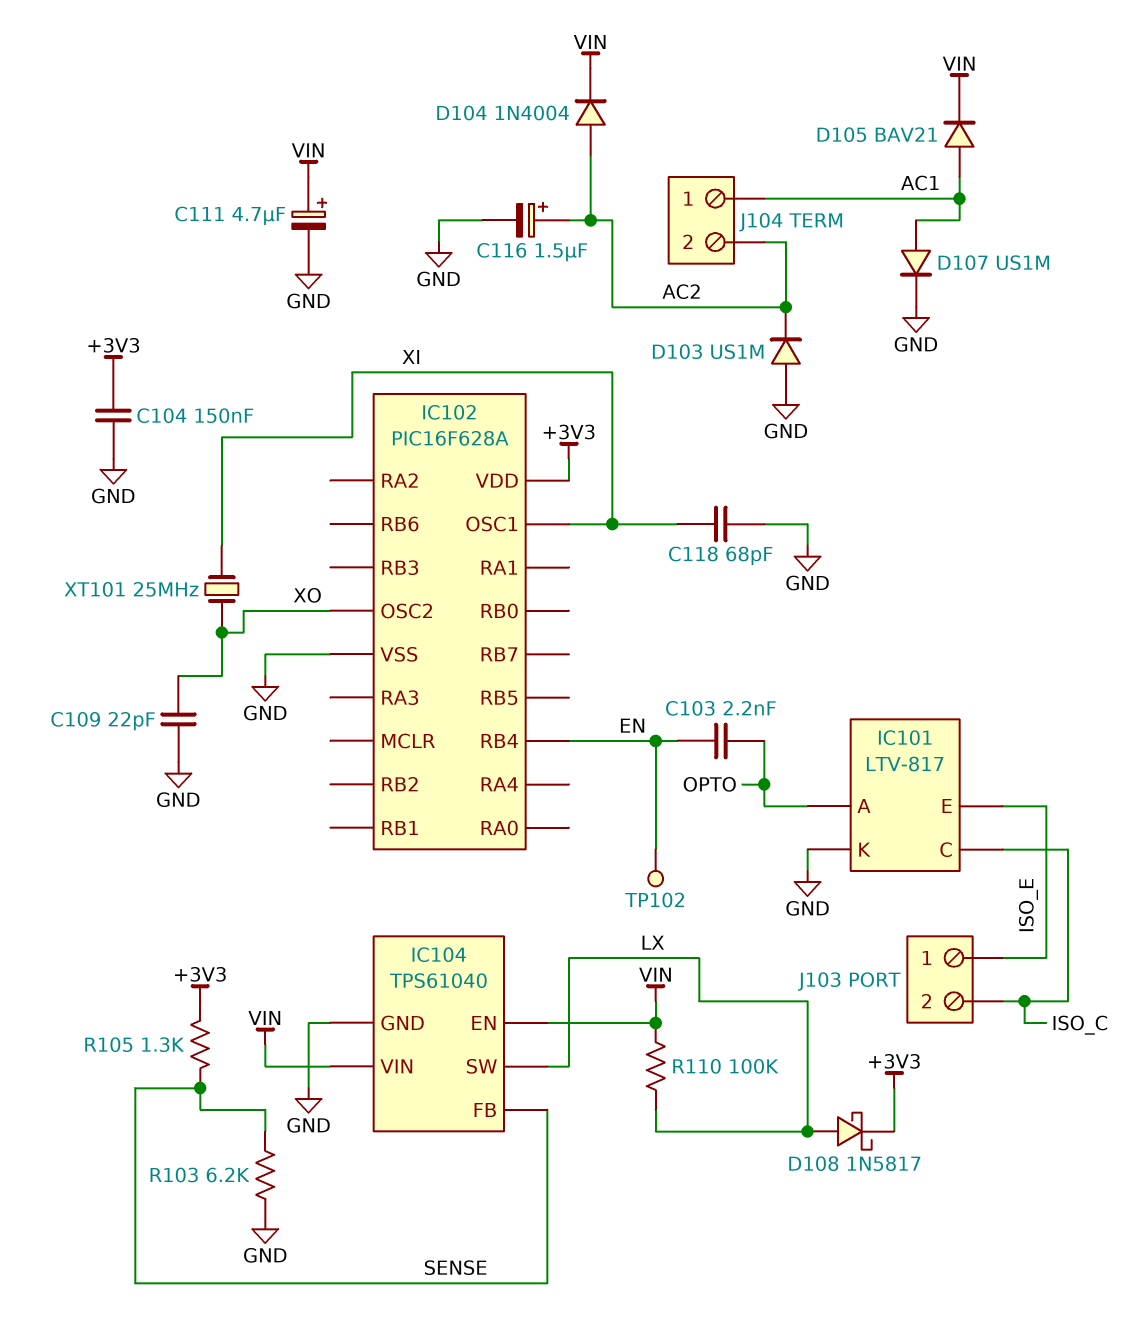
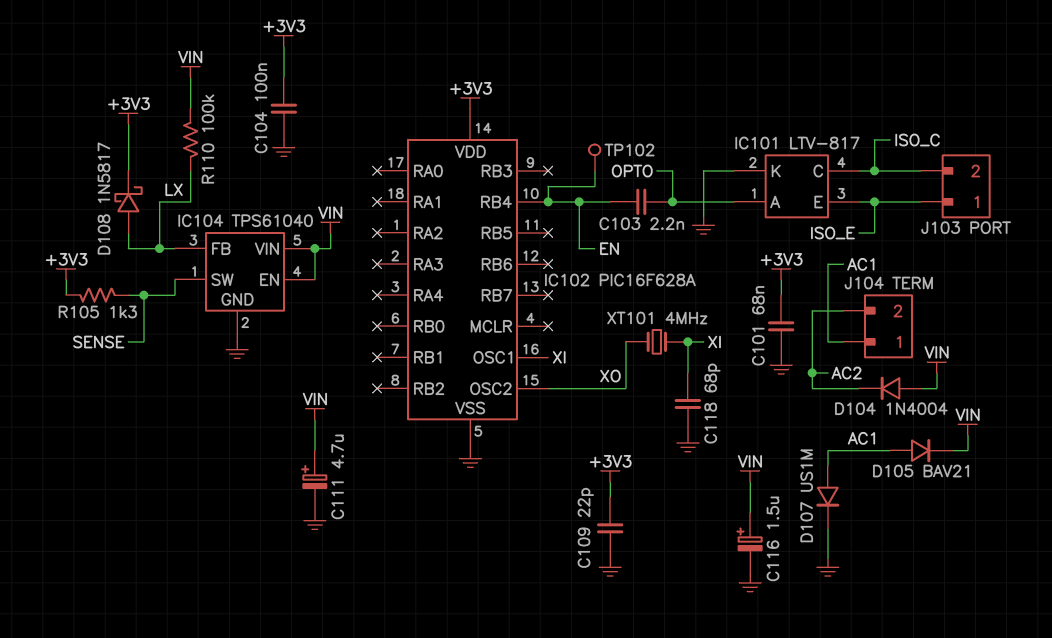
C101: none -> 68nF (+3V3, GND)
C104: 150nF (+3V3, GND) -> 100nF (+3V3, GND)
C109: 22pF (GND, XO) -> 22pF (+3V3, GND)
C116: 1.5uF (plus AC2, minus GND) -> 1.5uF (plus VIN, minus GND)
D103: diode US1M (A GND, K AC2) -> none
D104: diode 1N4004 (A AC2, K VIN) -> diode 1N4004 (A VIN, K AC2)
IC104 pin FB: SENSE -> LX
IC104 pin SW: LX -> SENSE
R103: 6.2k (GND, SENSE) -> none
XT101: 25MHz (XI, XO) -> 4MHz (XI, XO)

